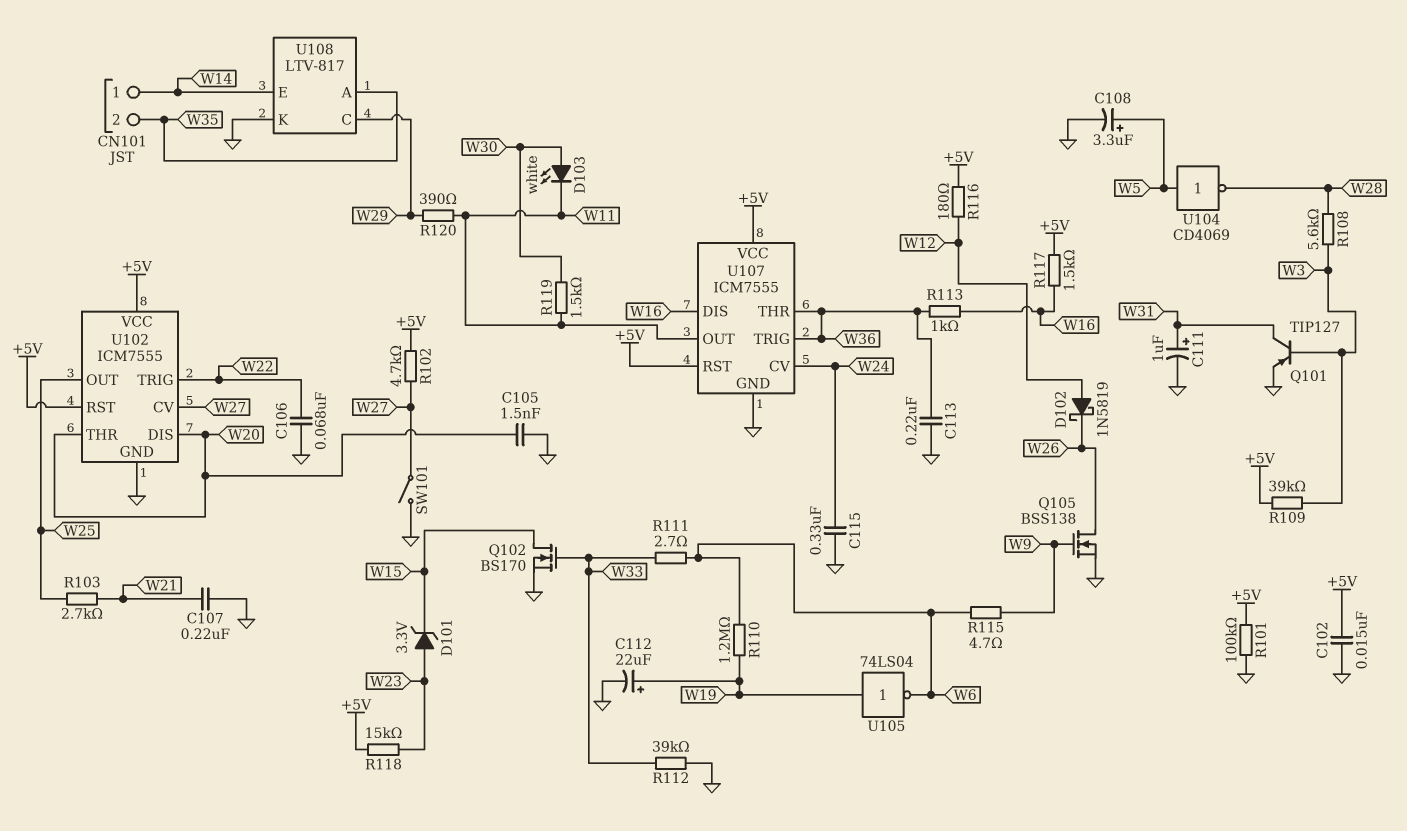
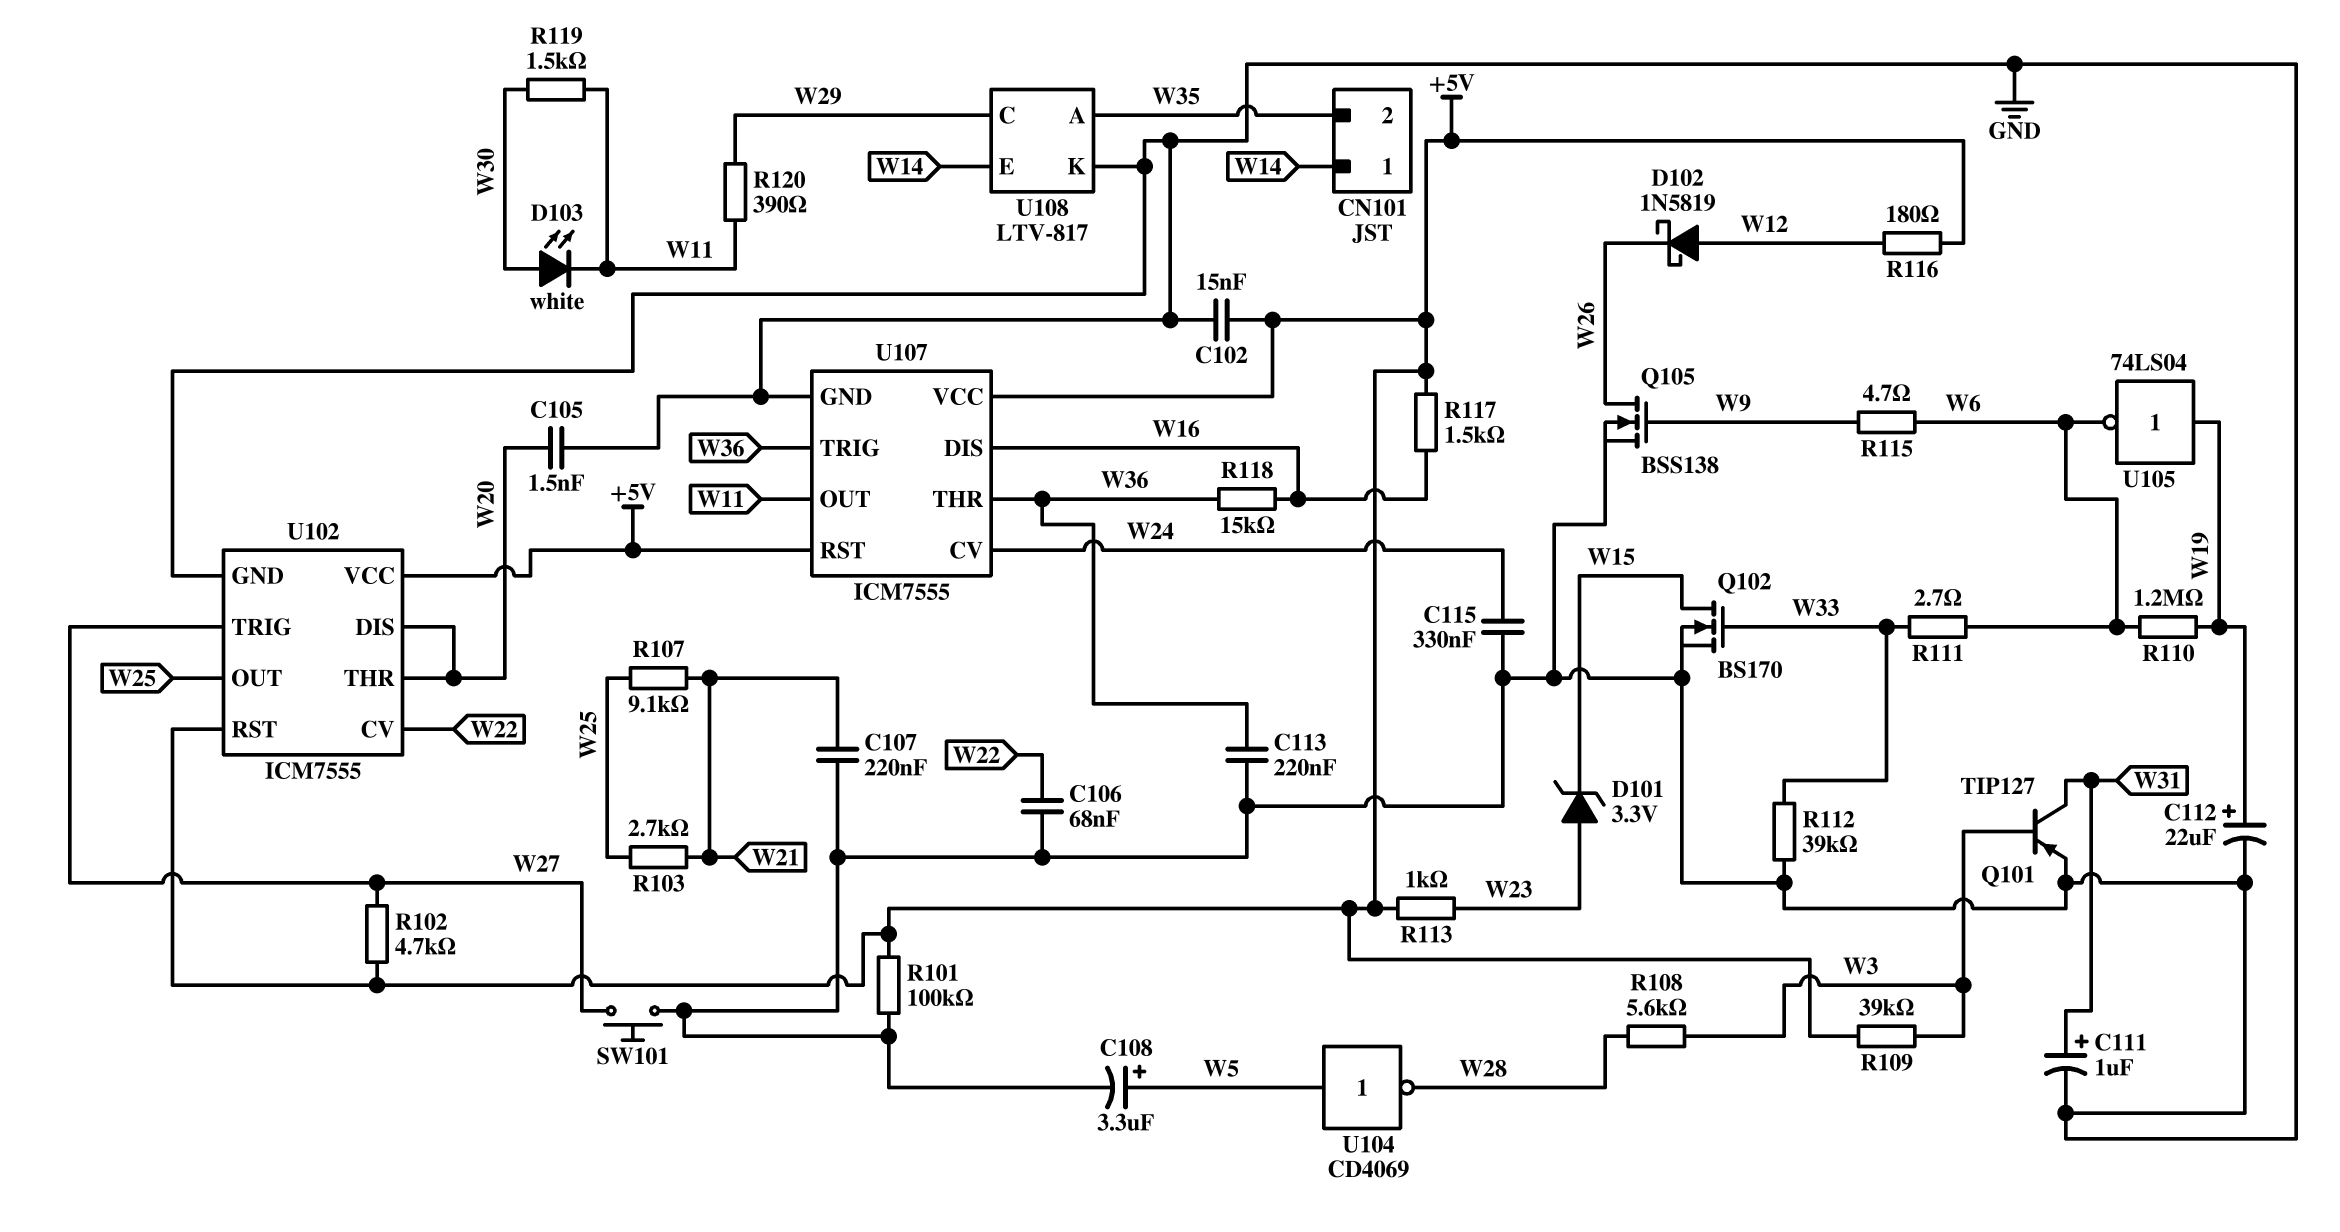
R107: none -> 9.1k (W21, W25)
R113: 1k (W16, W36) -> 1k (+5V, W23)
R118: 15k (+5V, W23) -> 15k (W16, W36)
SW101: switch (GND, W27) -> button (GND, W27)
U102 pin CV: W27 -> W22
U102 pin TRIG: W22 -> W27

